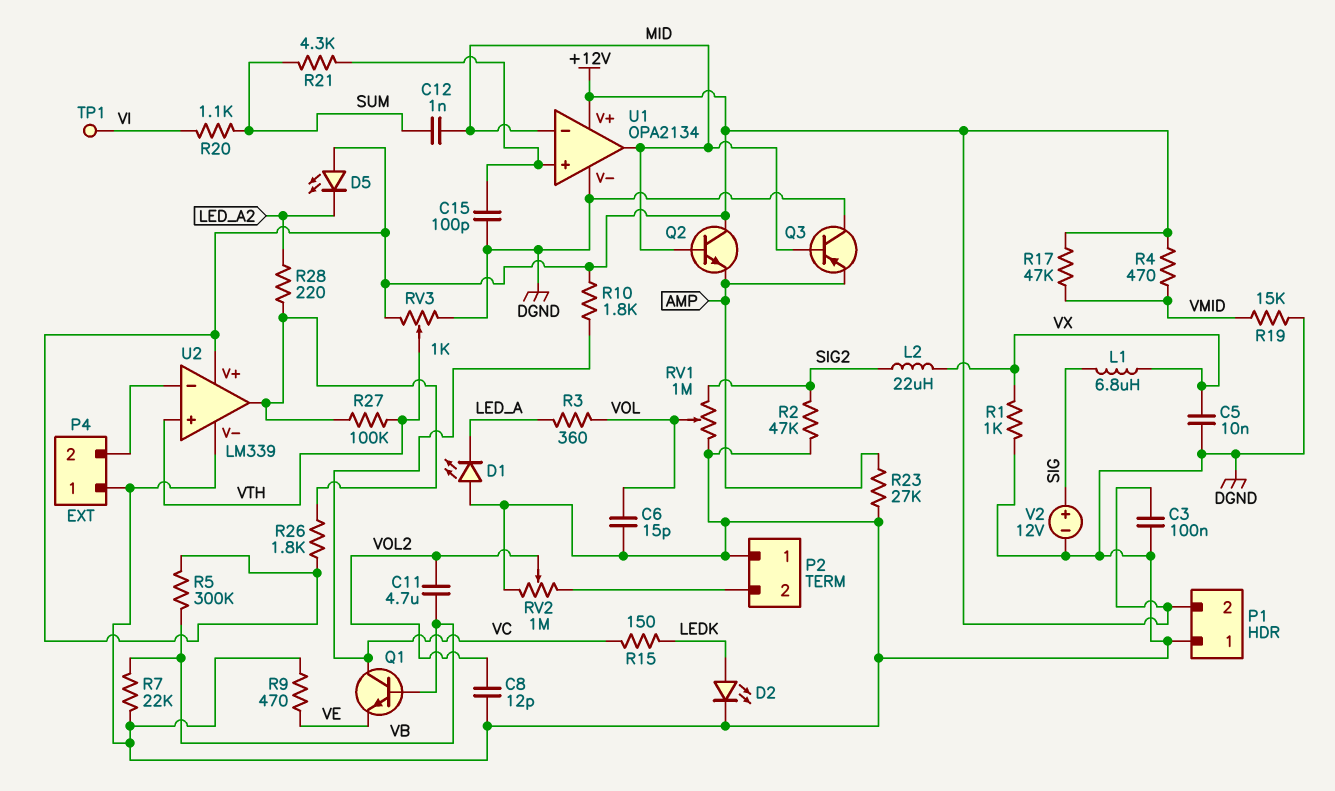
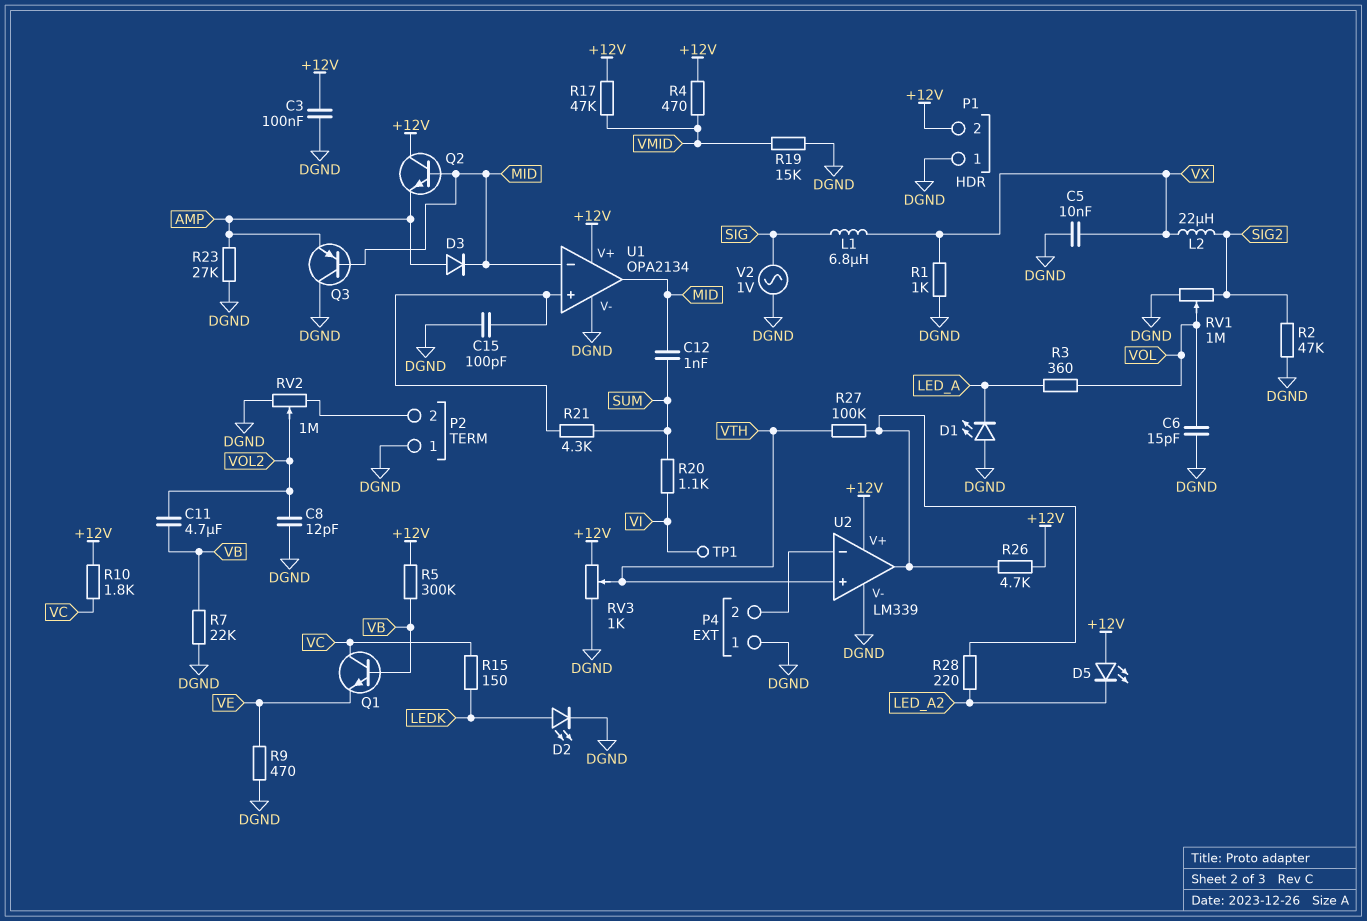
D3: none -> diode (A AMP, K MID)
R26: 1.8k (+12V, U2/out) -> 4.7k (+12V, U2/out)
V2: 12V (plus SIG, minus DGND) -> AC 1V (DGND, SIG)

